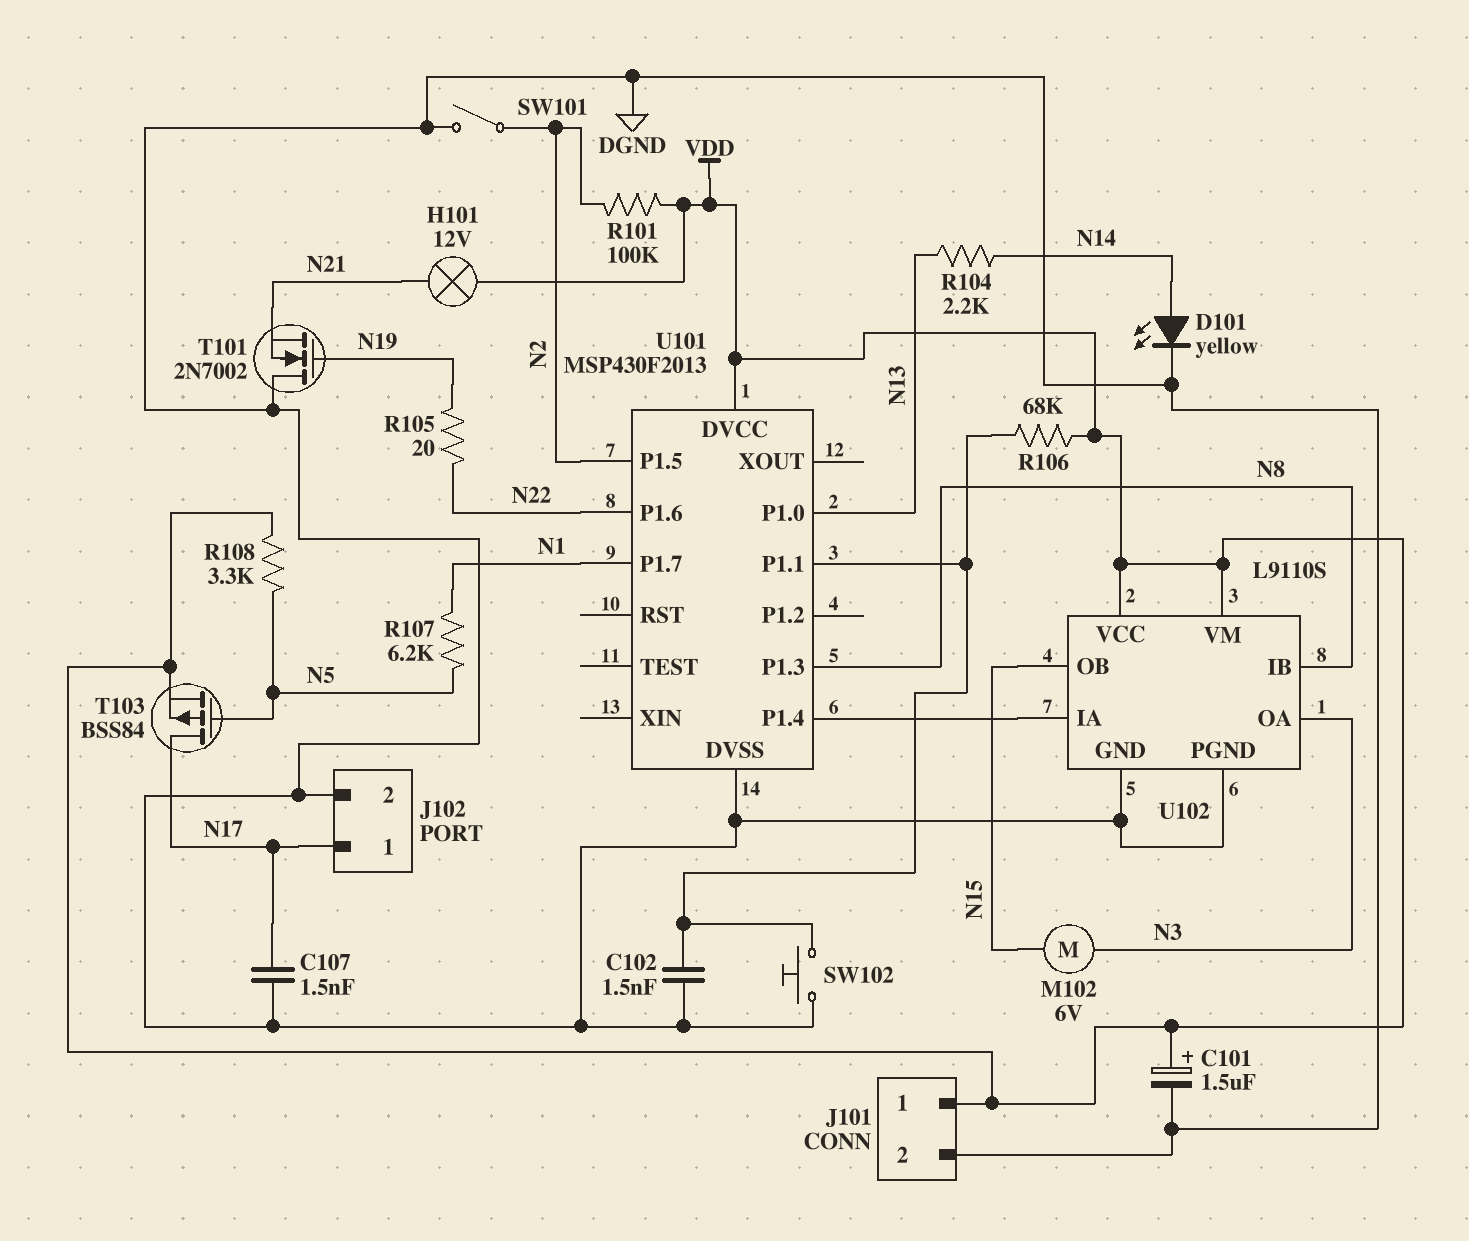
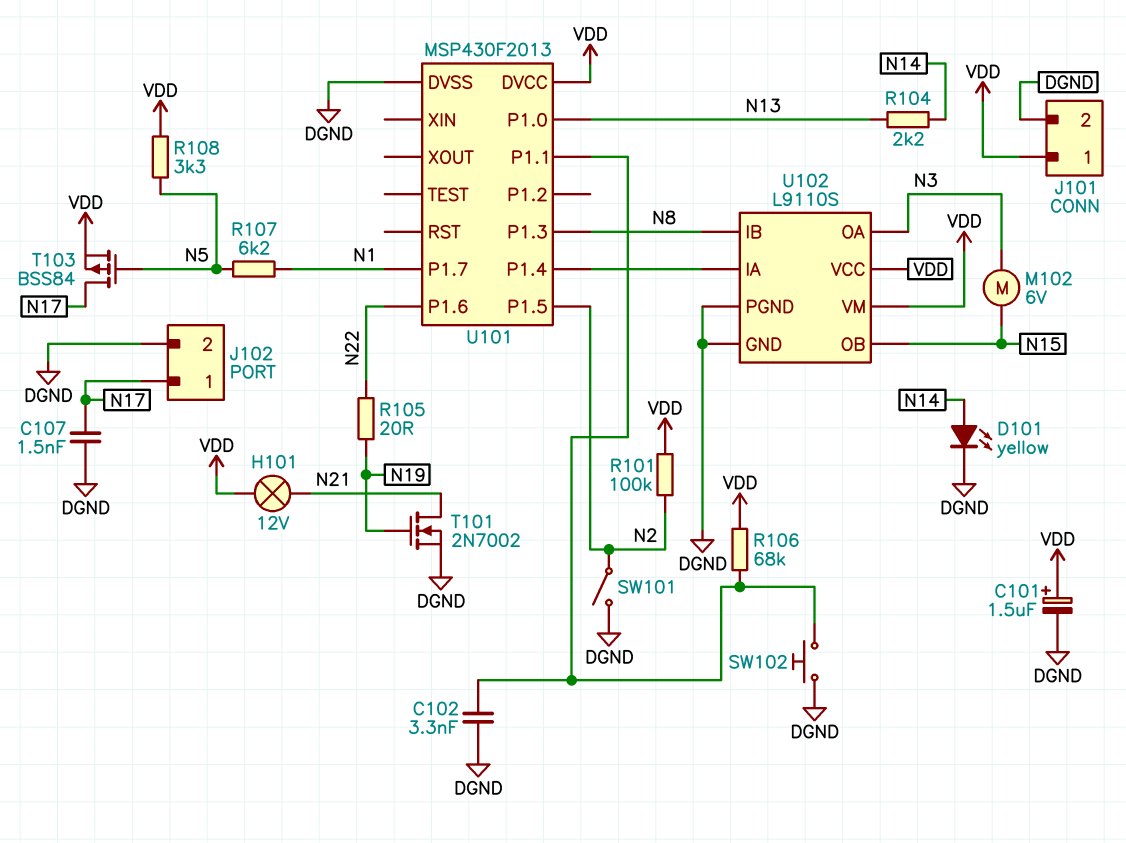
C102: 1.5nF (DGND, U101/P1.1) -> 3.3nF (DGND, U101/P1.1)
T101: NMOS 2N7002 (G N19, D DGND, S N21) -> NMOS 2N7002 (G N19, D N21, S DGND)

